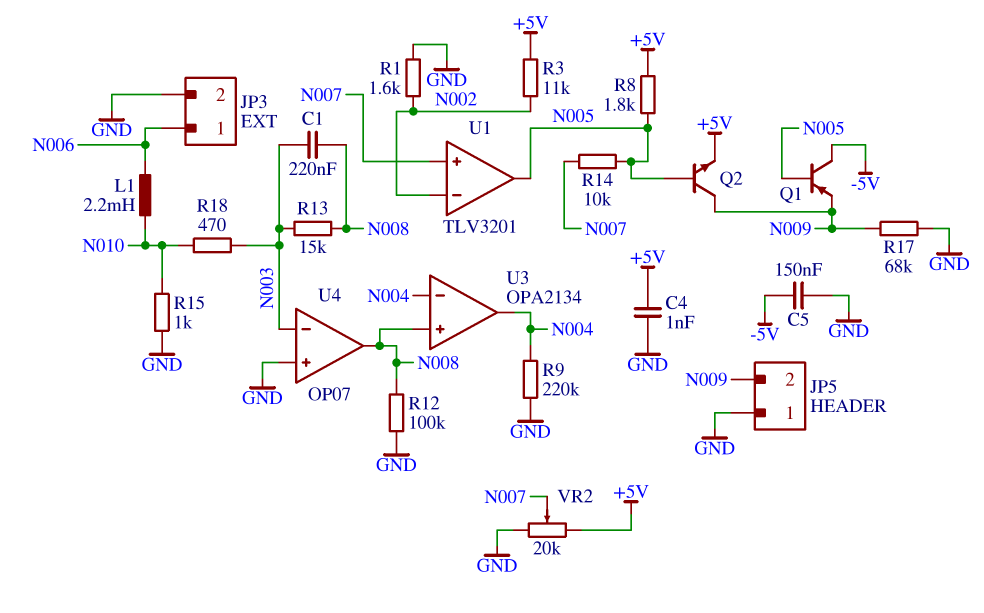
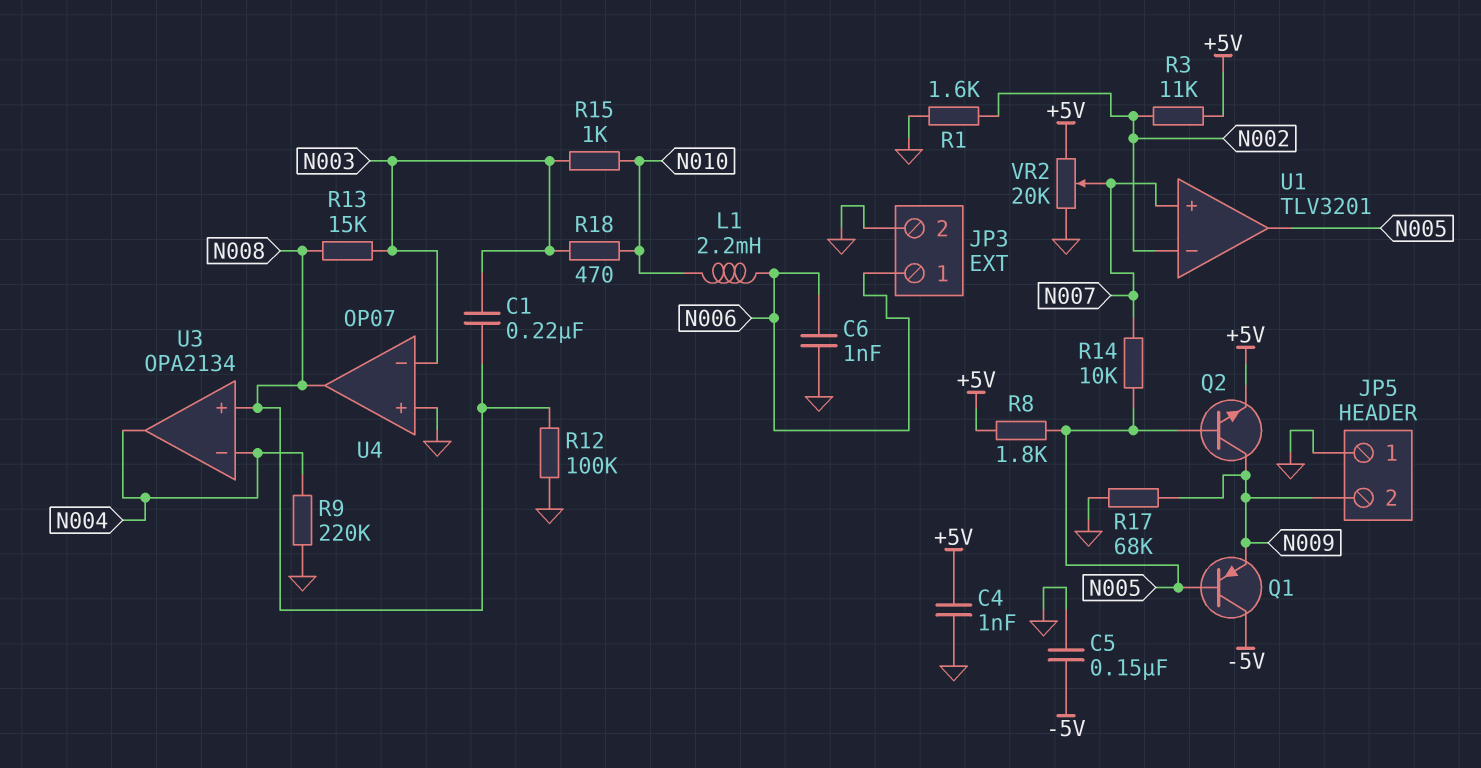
C6: none -> 1nF (GND, N006)
R15: 1k (GND, N010) -> 1k (N003, N010)

